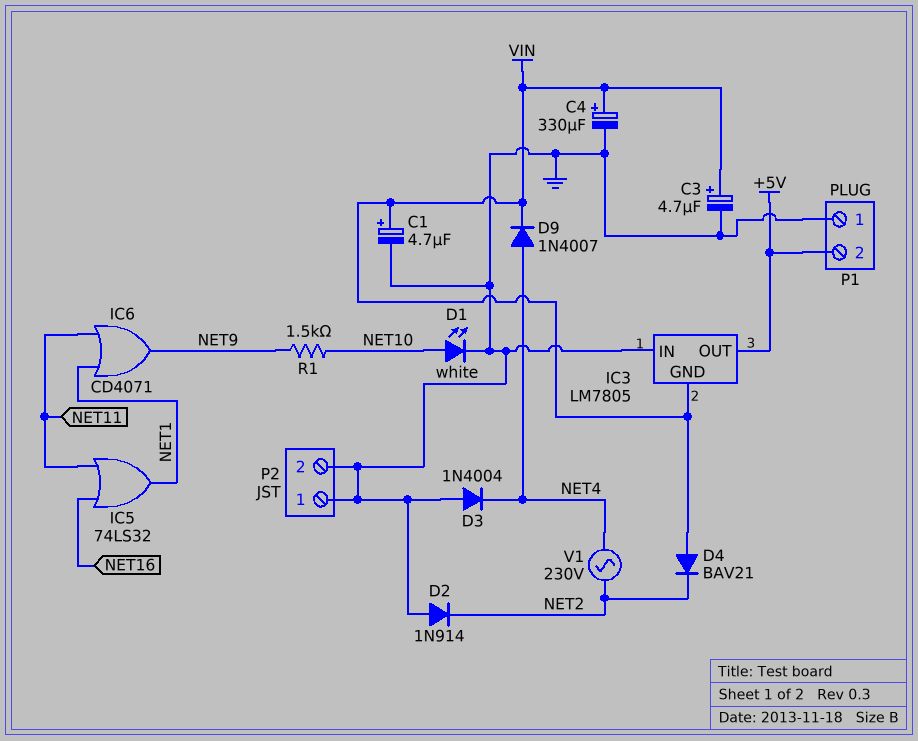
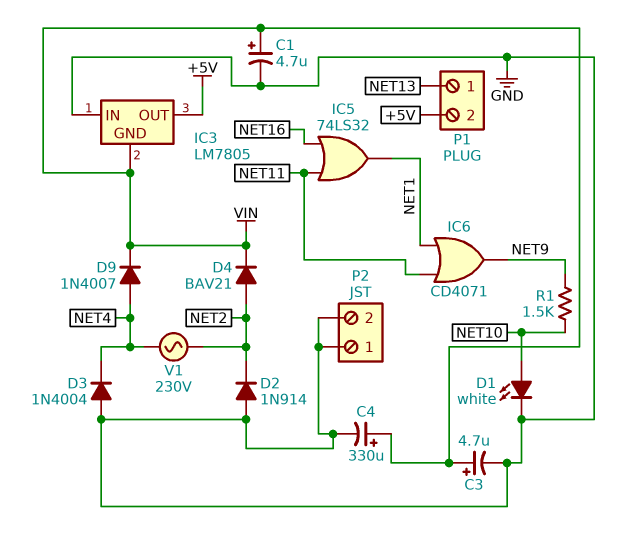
D4: diode BAV21 (A VIN, K NET2) -> diode BAV21 (A NET2, K VIN)
P1 pin 1: GND -> NET13

